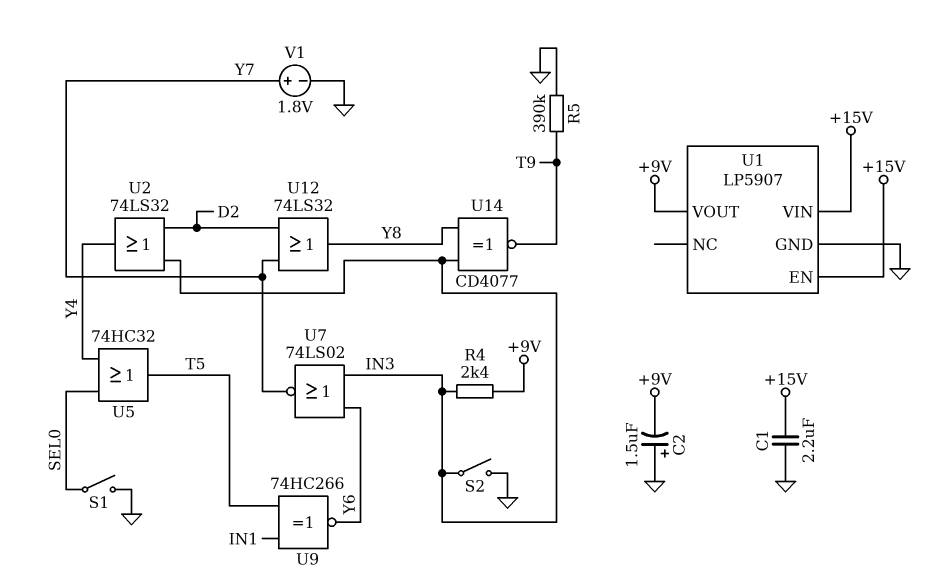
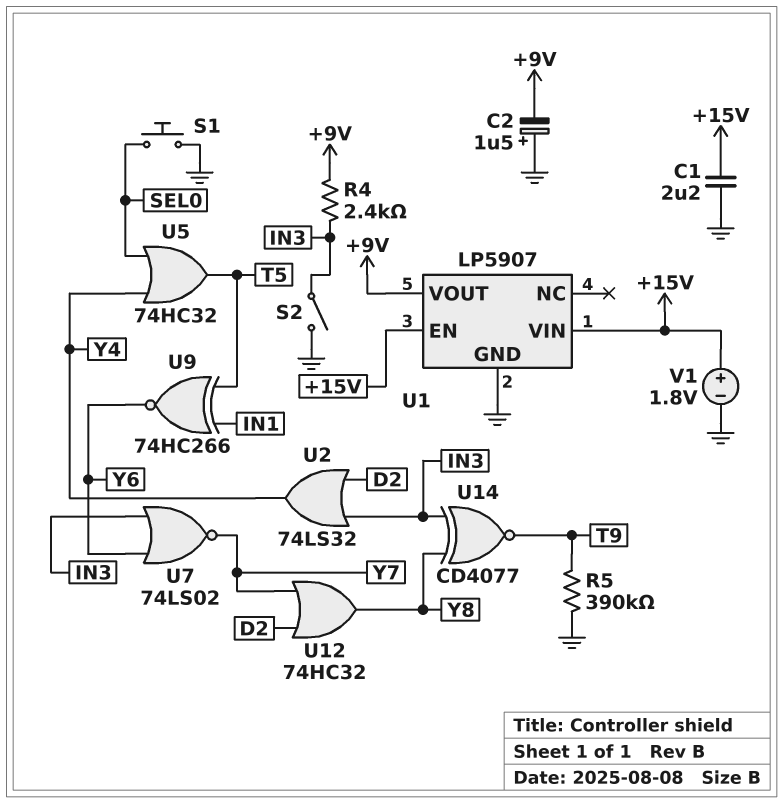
S1: switch (GND, SEL0) -> button (GND, SEL0)
U12: OR 74LS32 (in D2, in Y7, out Y8) -> OR 74HC32 (in D2, in Y7, out Y8)
V1: 1.8V (plus Y7, minus GND) -> 1.8V (plus +15V, minus GND)

